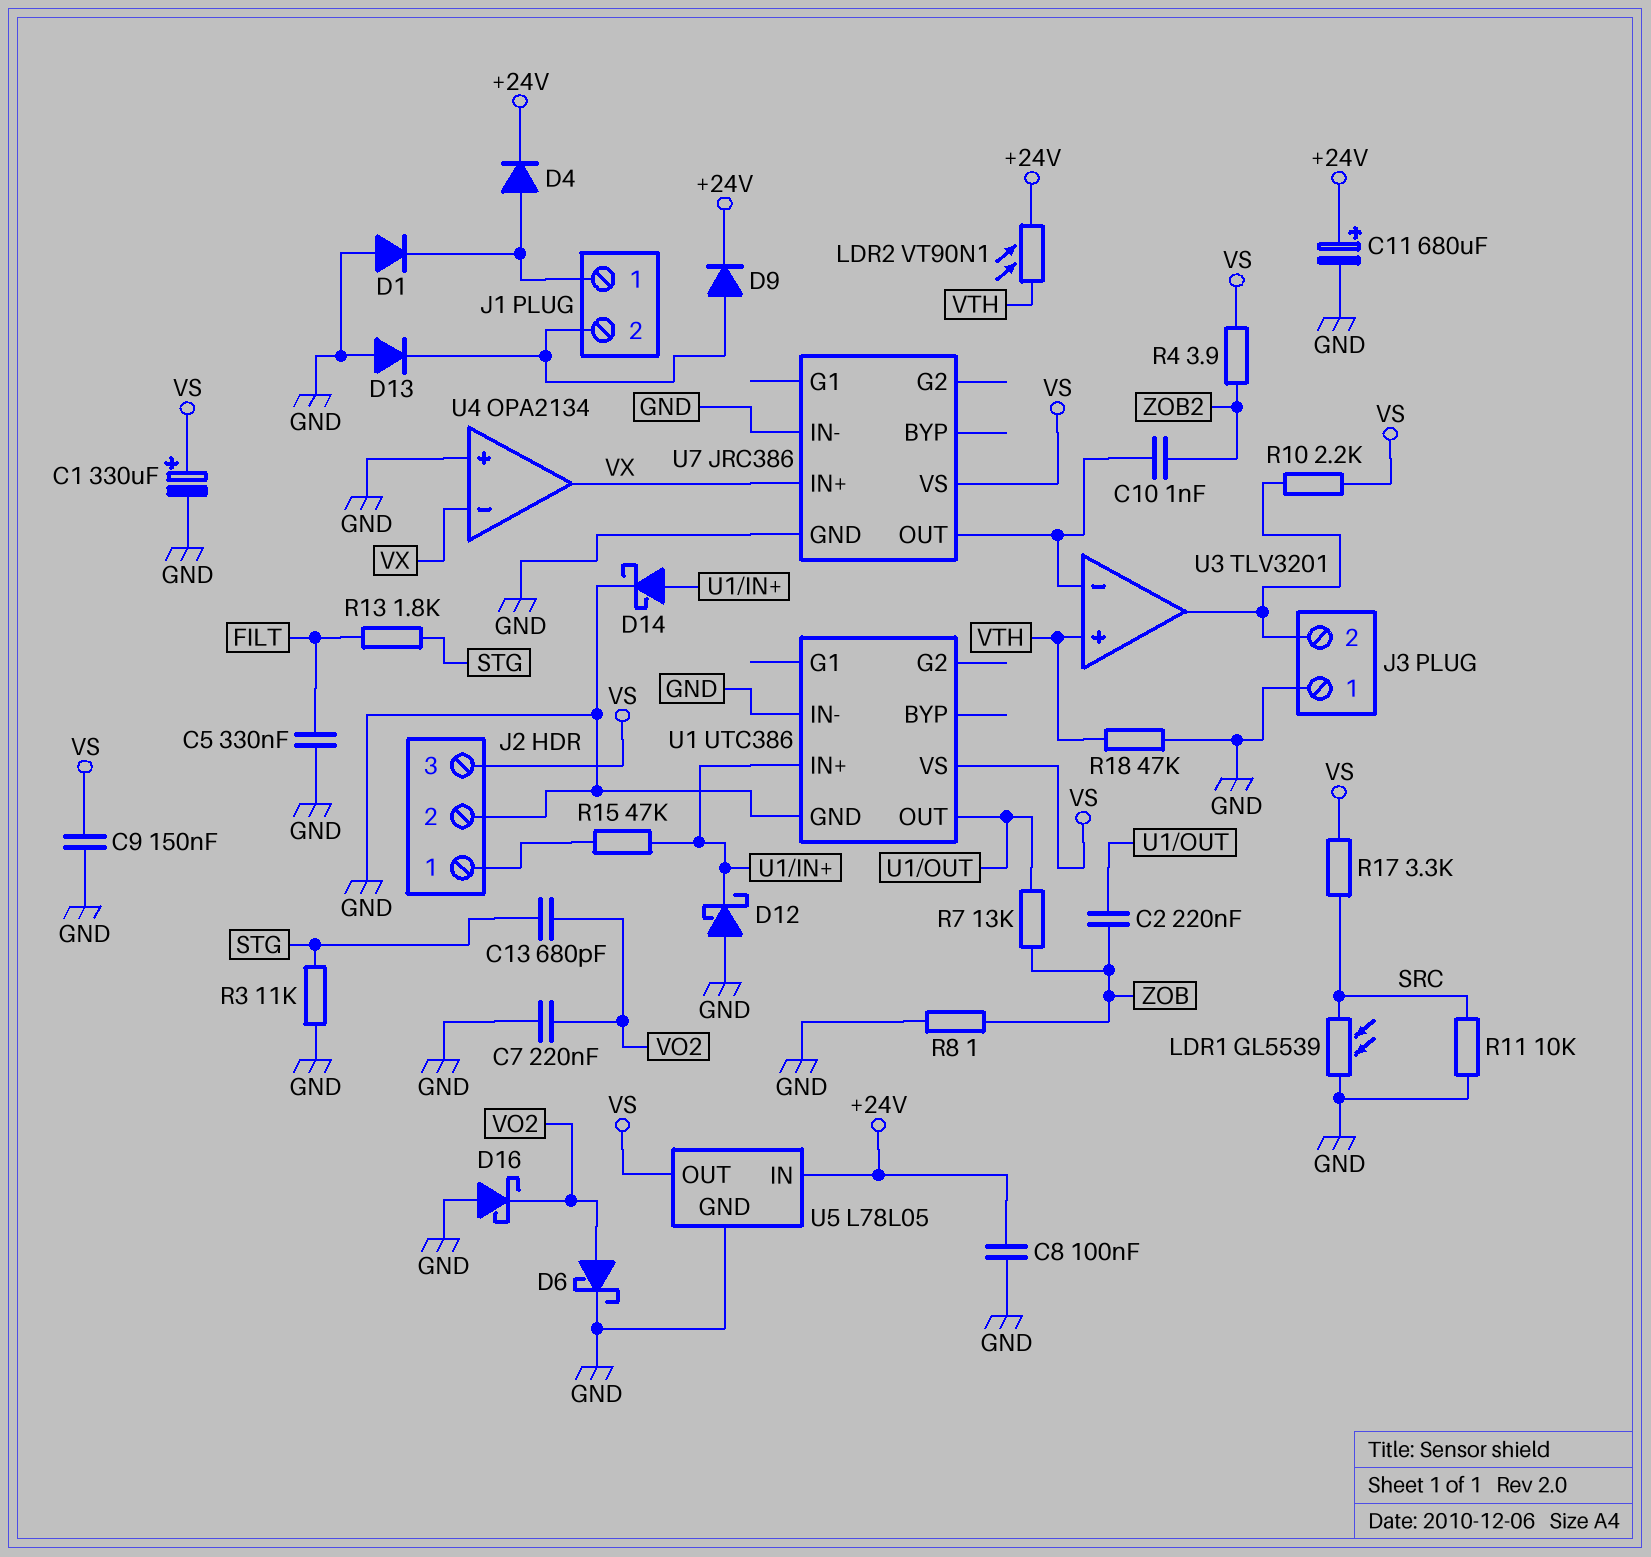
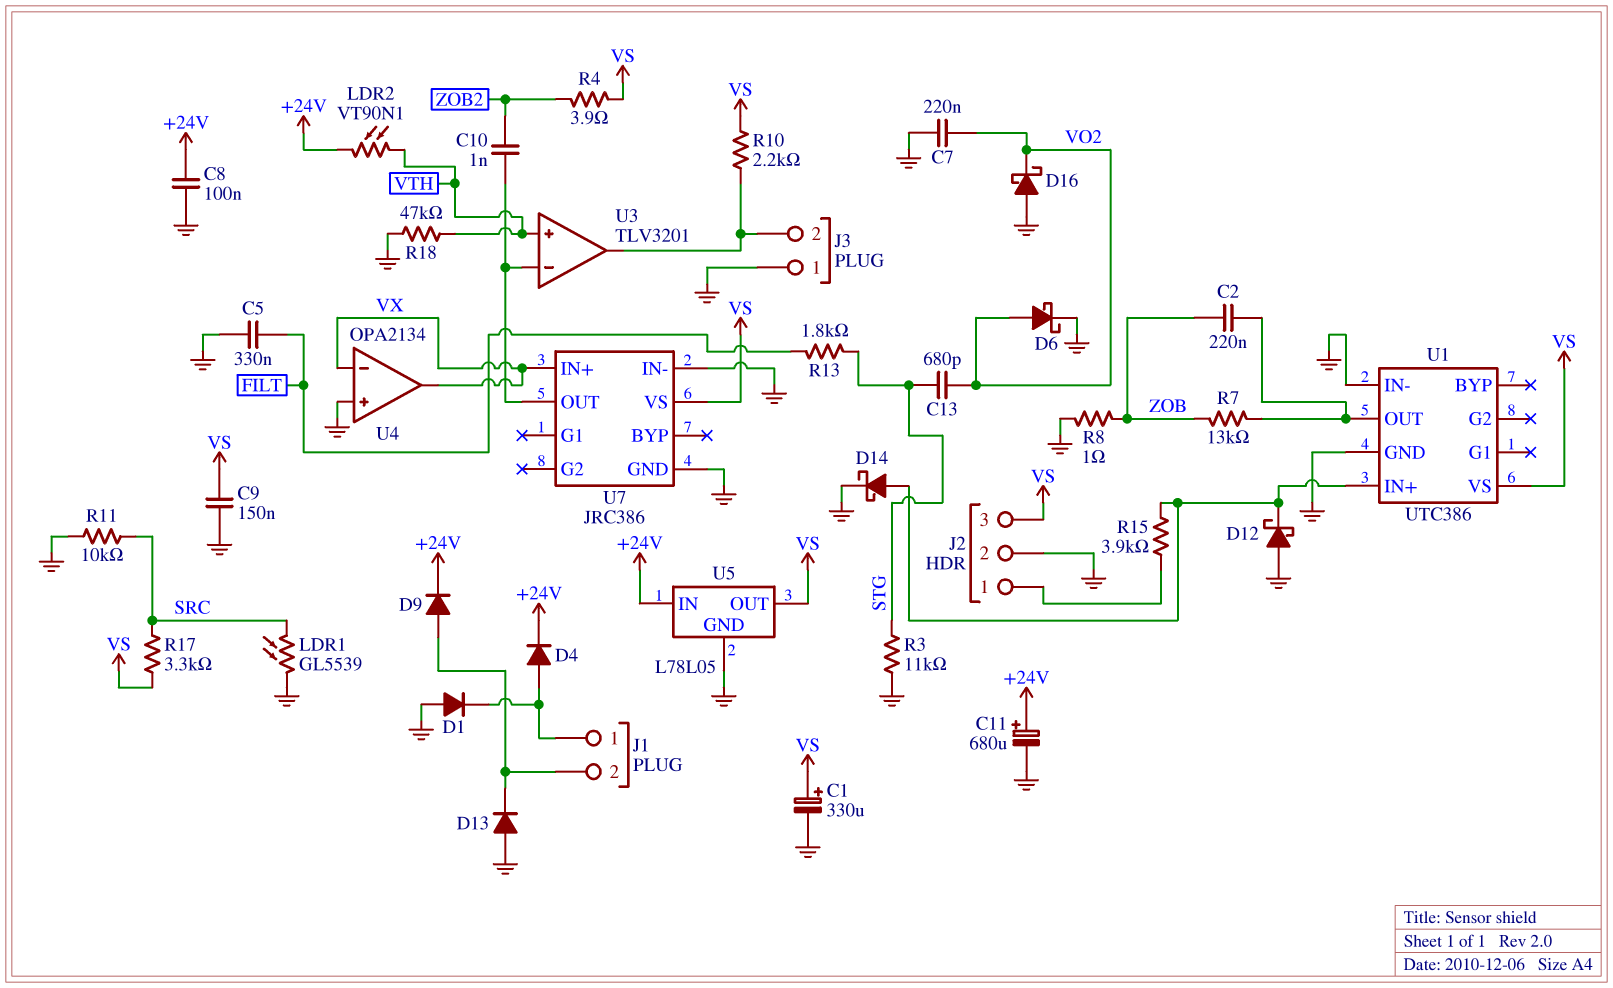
R15: 47k (J2/1, U1/IN+) -> 3.9k (J2/1, U1/IN+)

